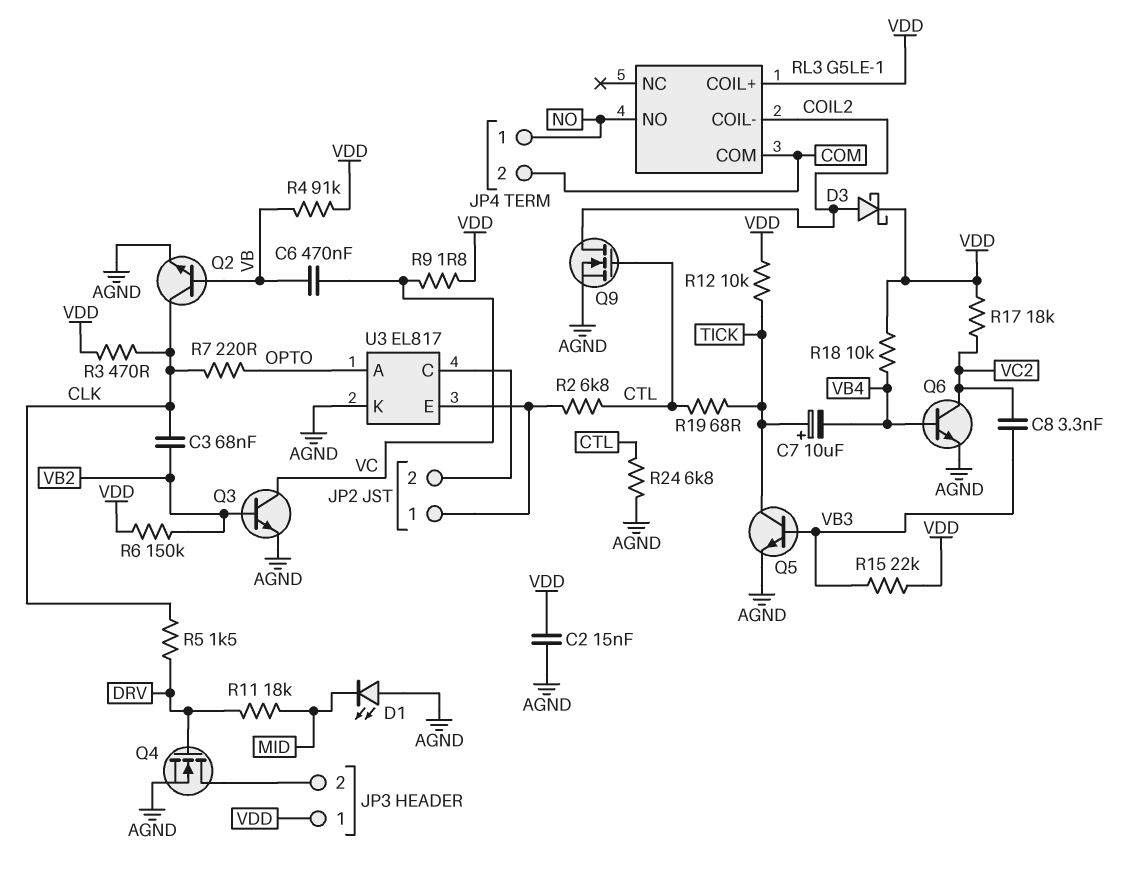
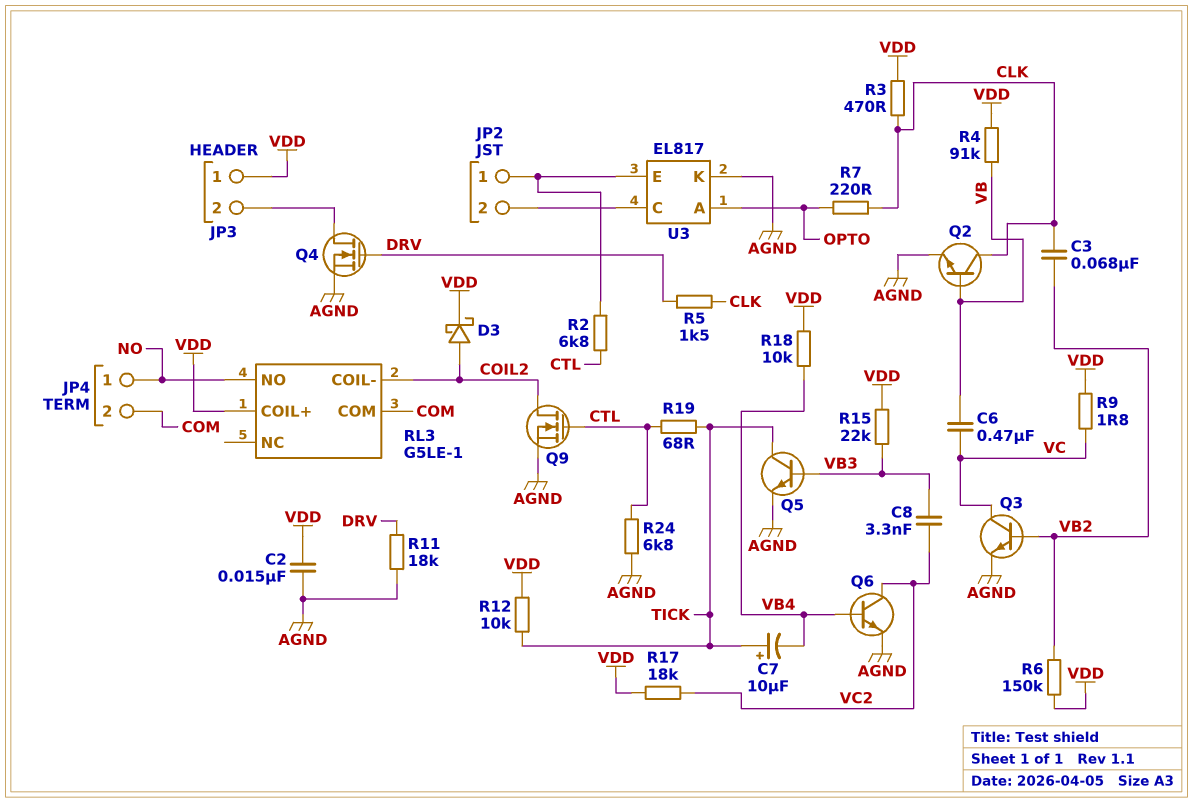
D1: LED (A AGND, K MID) -> none
R11: 18k (DRV, MID) -> 18k (AGND, DRV)

